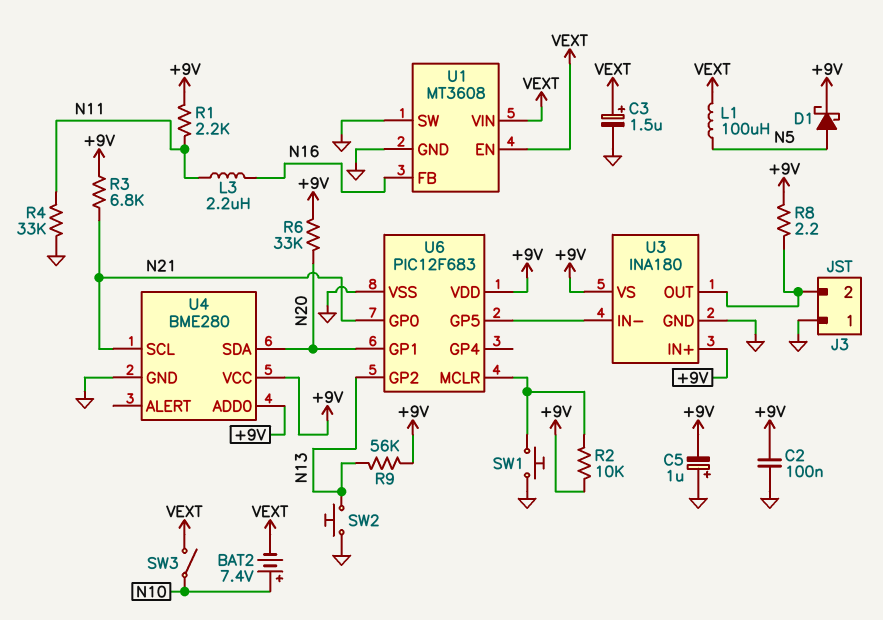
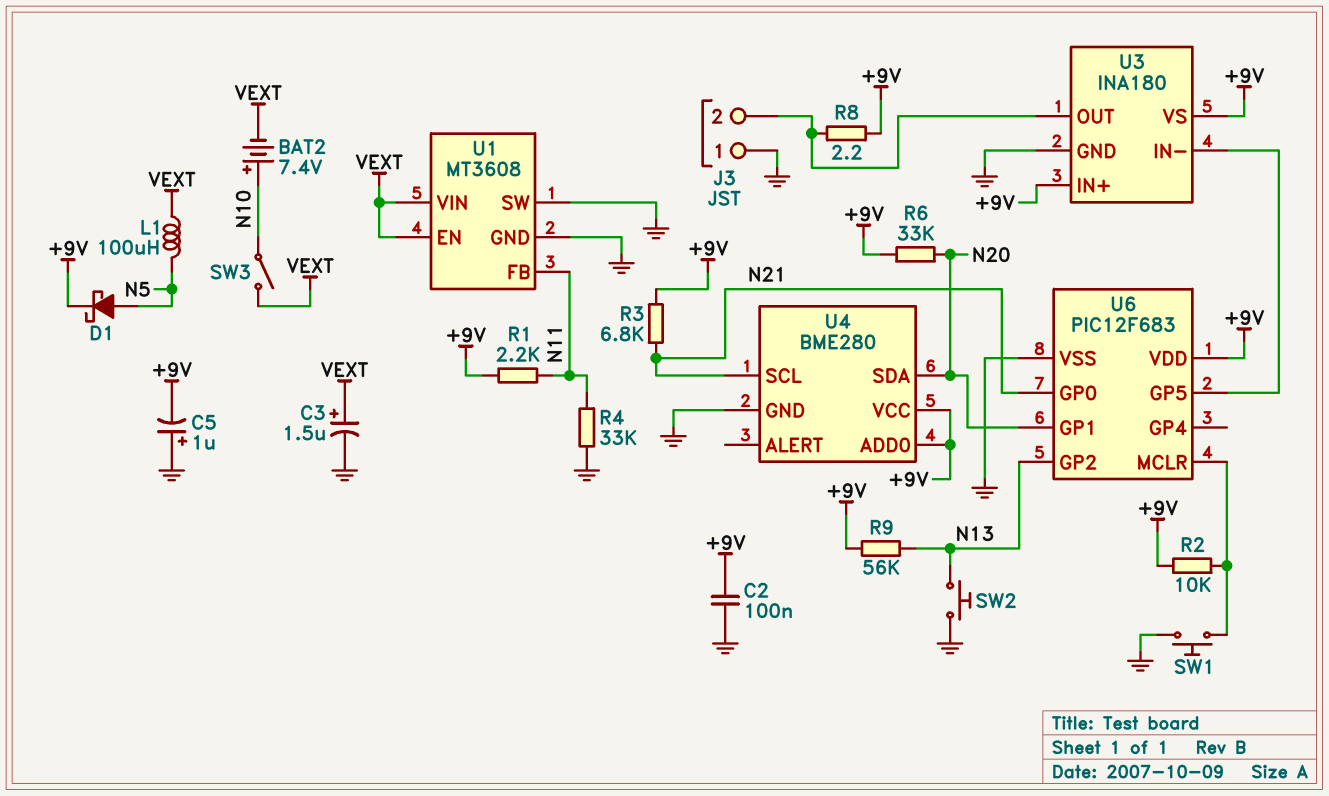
L3: 2.2uH (N11, N16) -> none
U1 pin FB: N16 -> N11

